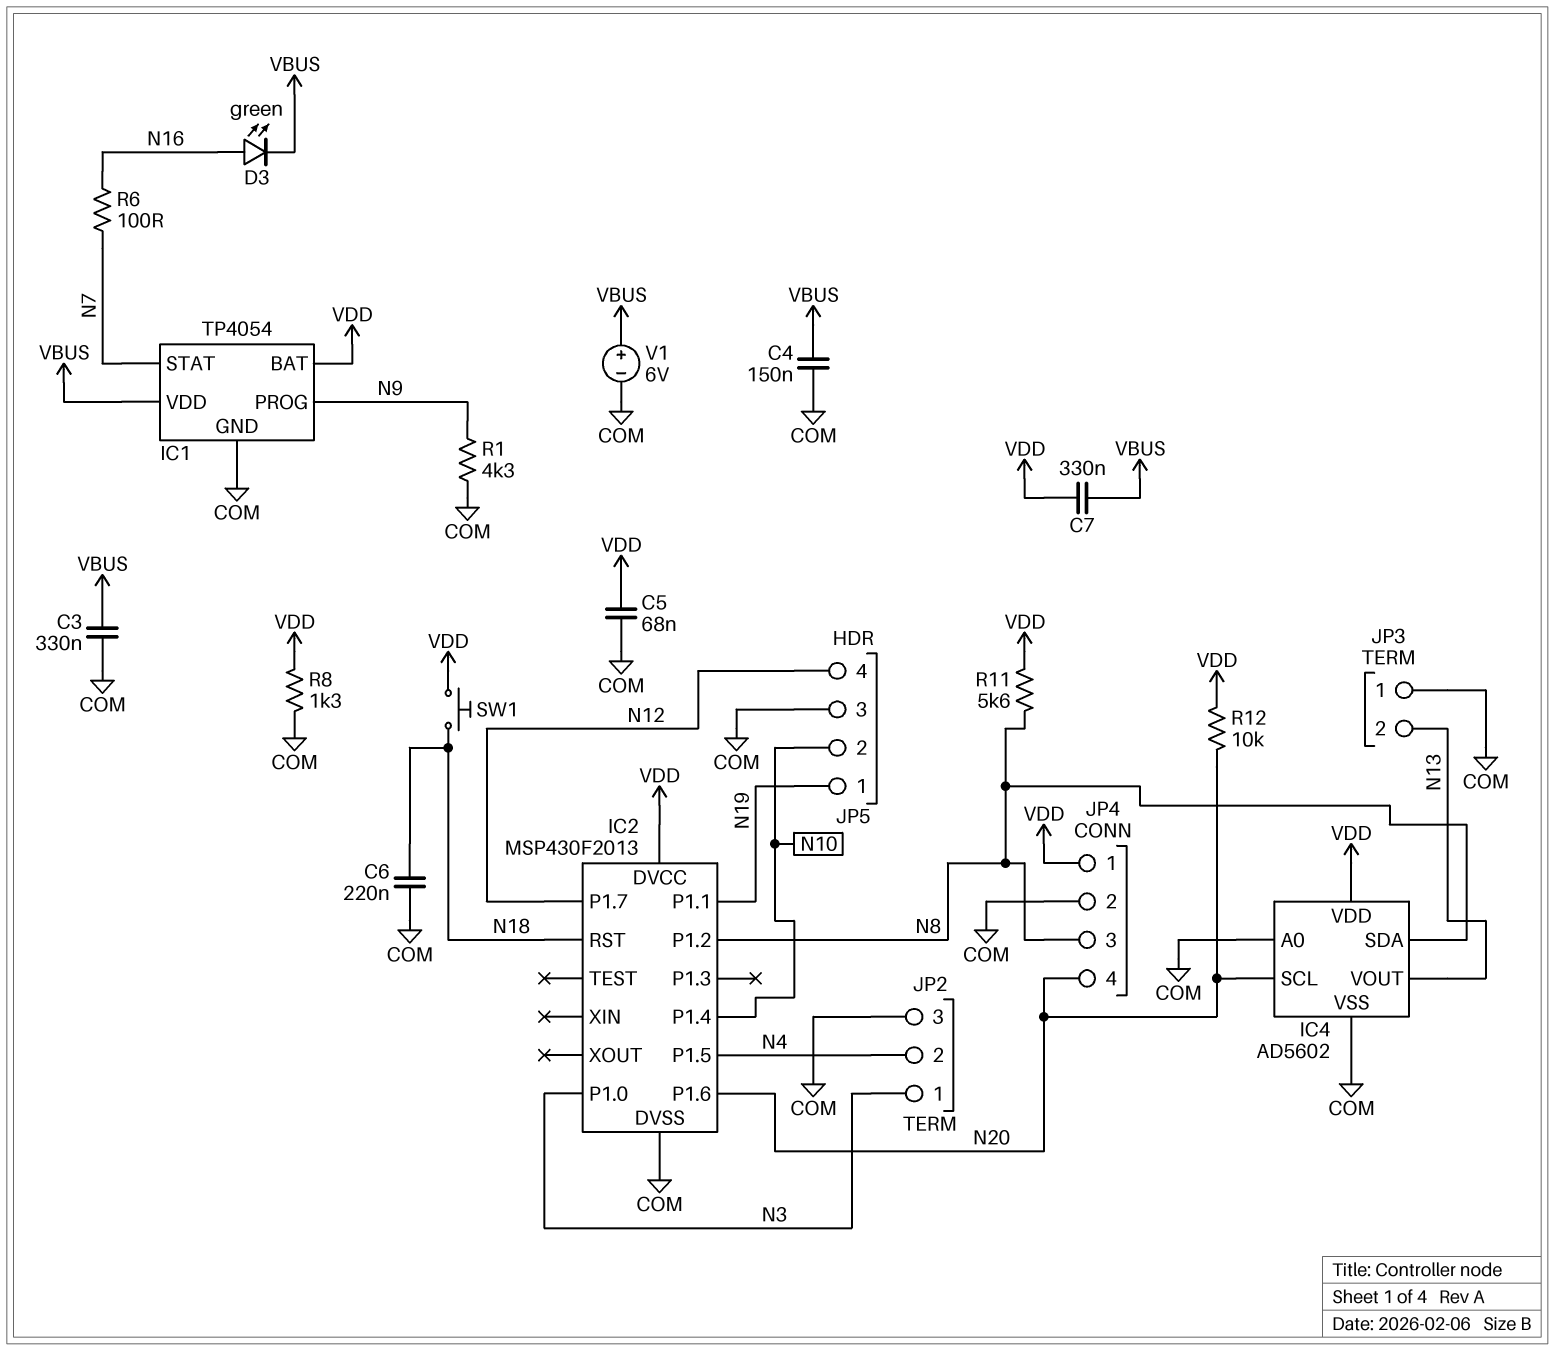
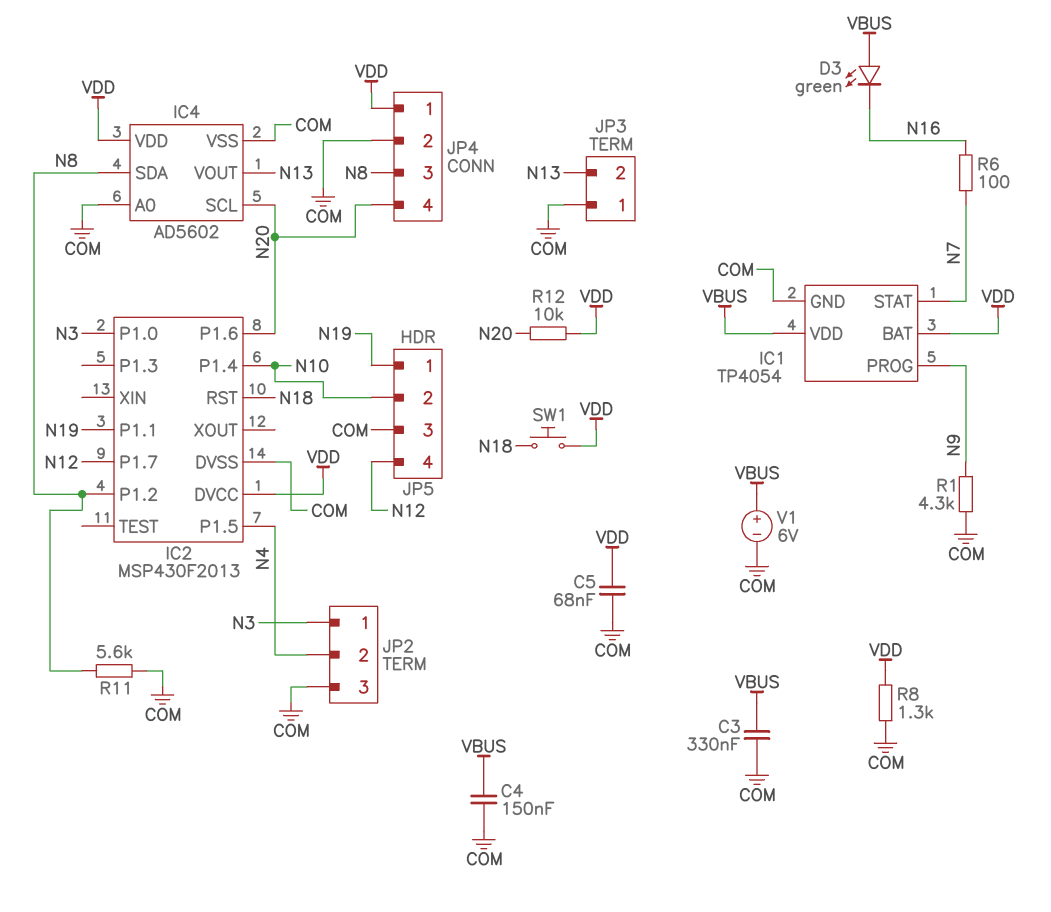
C6: 220nF (COM, N18) -> none
C7: 330nF (VBUS, VDD) -> none
D3: LED green (A N16, K VBUS) -> LED green (A VBUS, K N16)
R11: 5.6k (N8, VDD) -> 5.6k (COM, N8)

